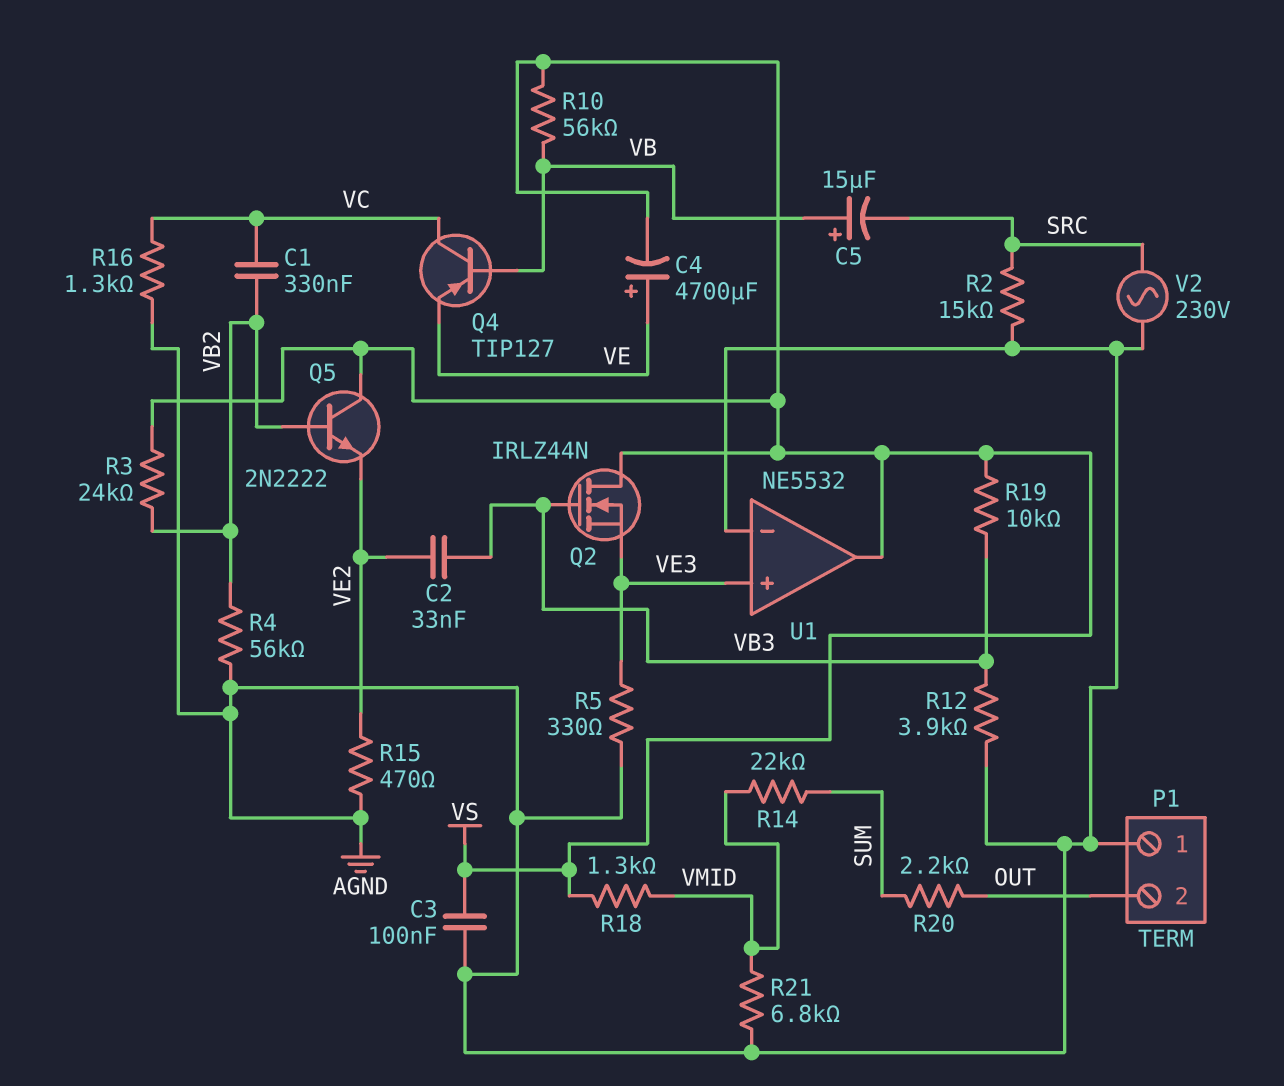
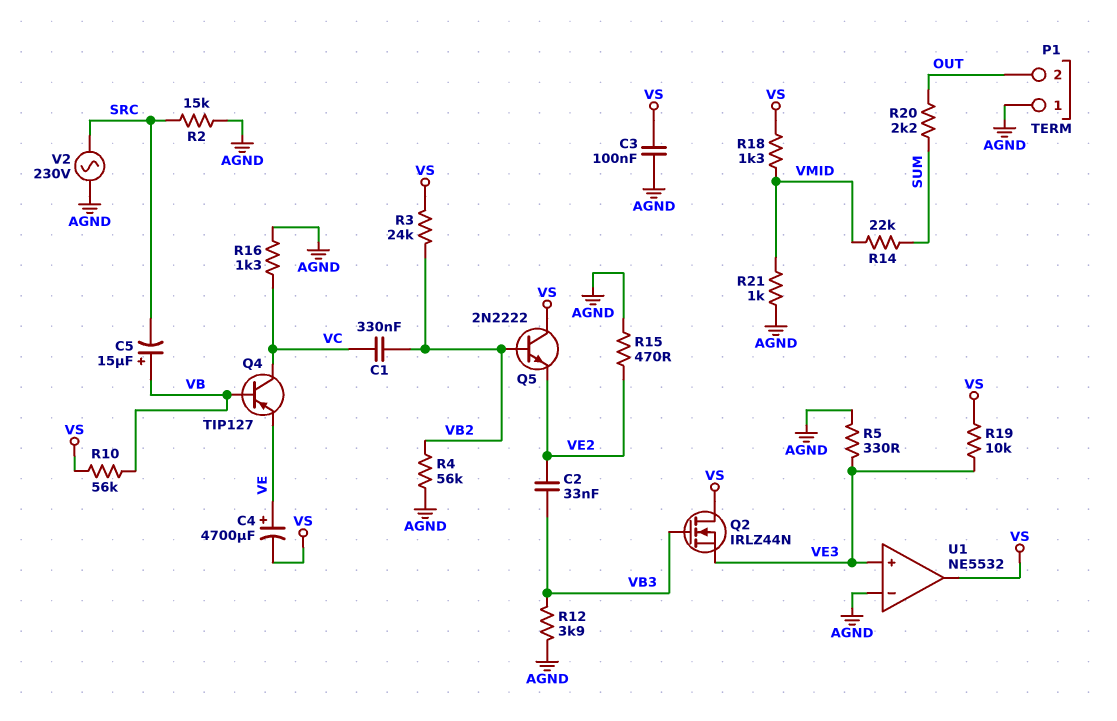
R19: 10k (VB3, VS) -> 10k (VE3, VS)
R21: 6.8k (AGND, VMID) -> 1k (AGND, VMID)

